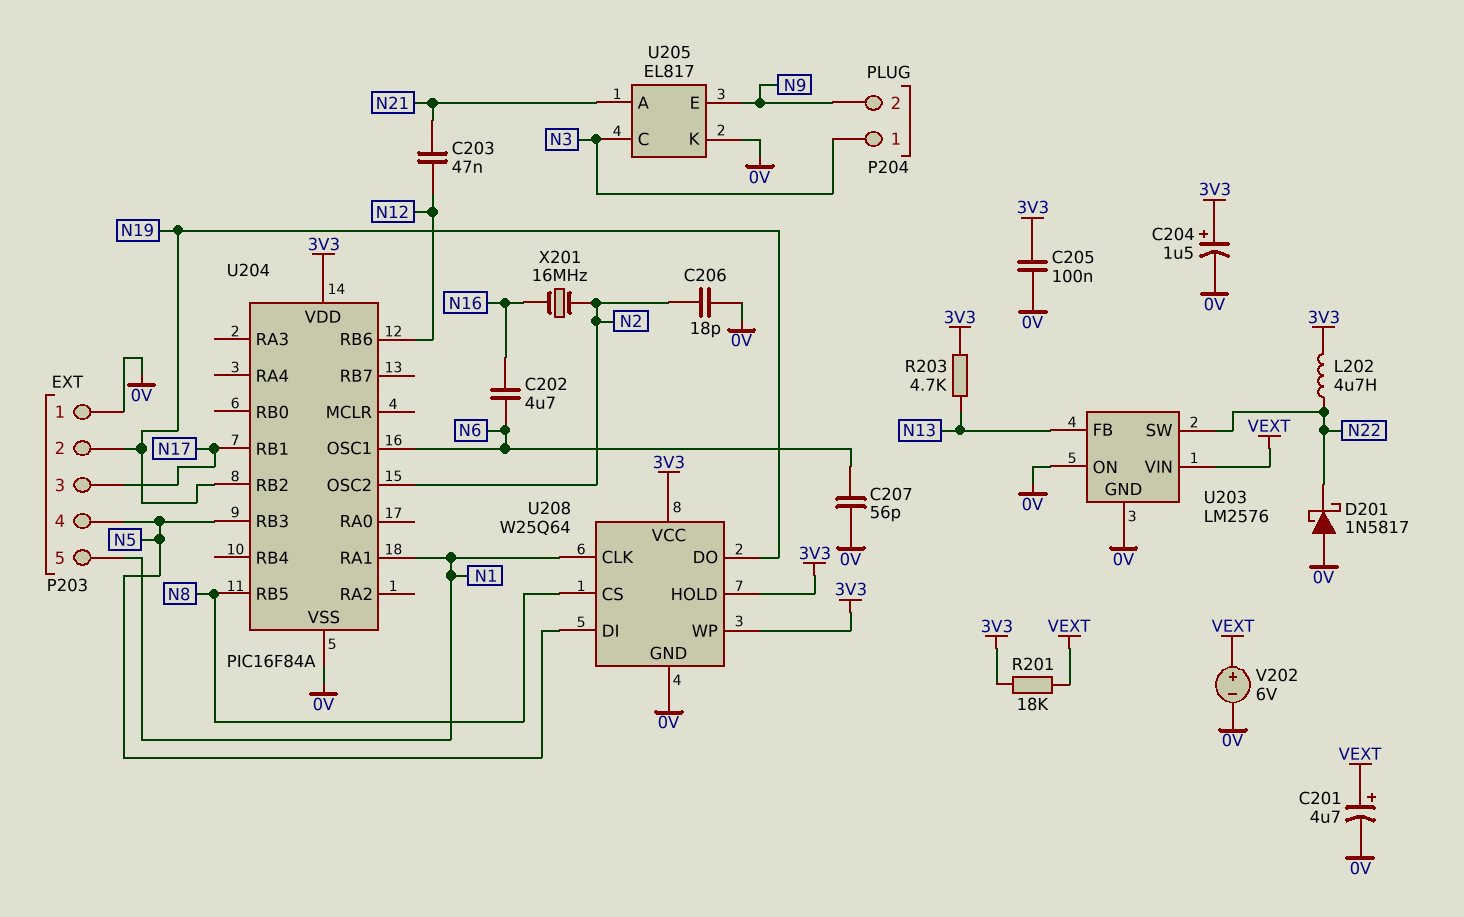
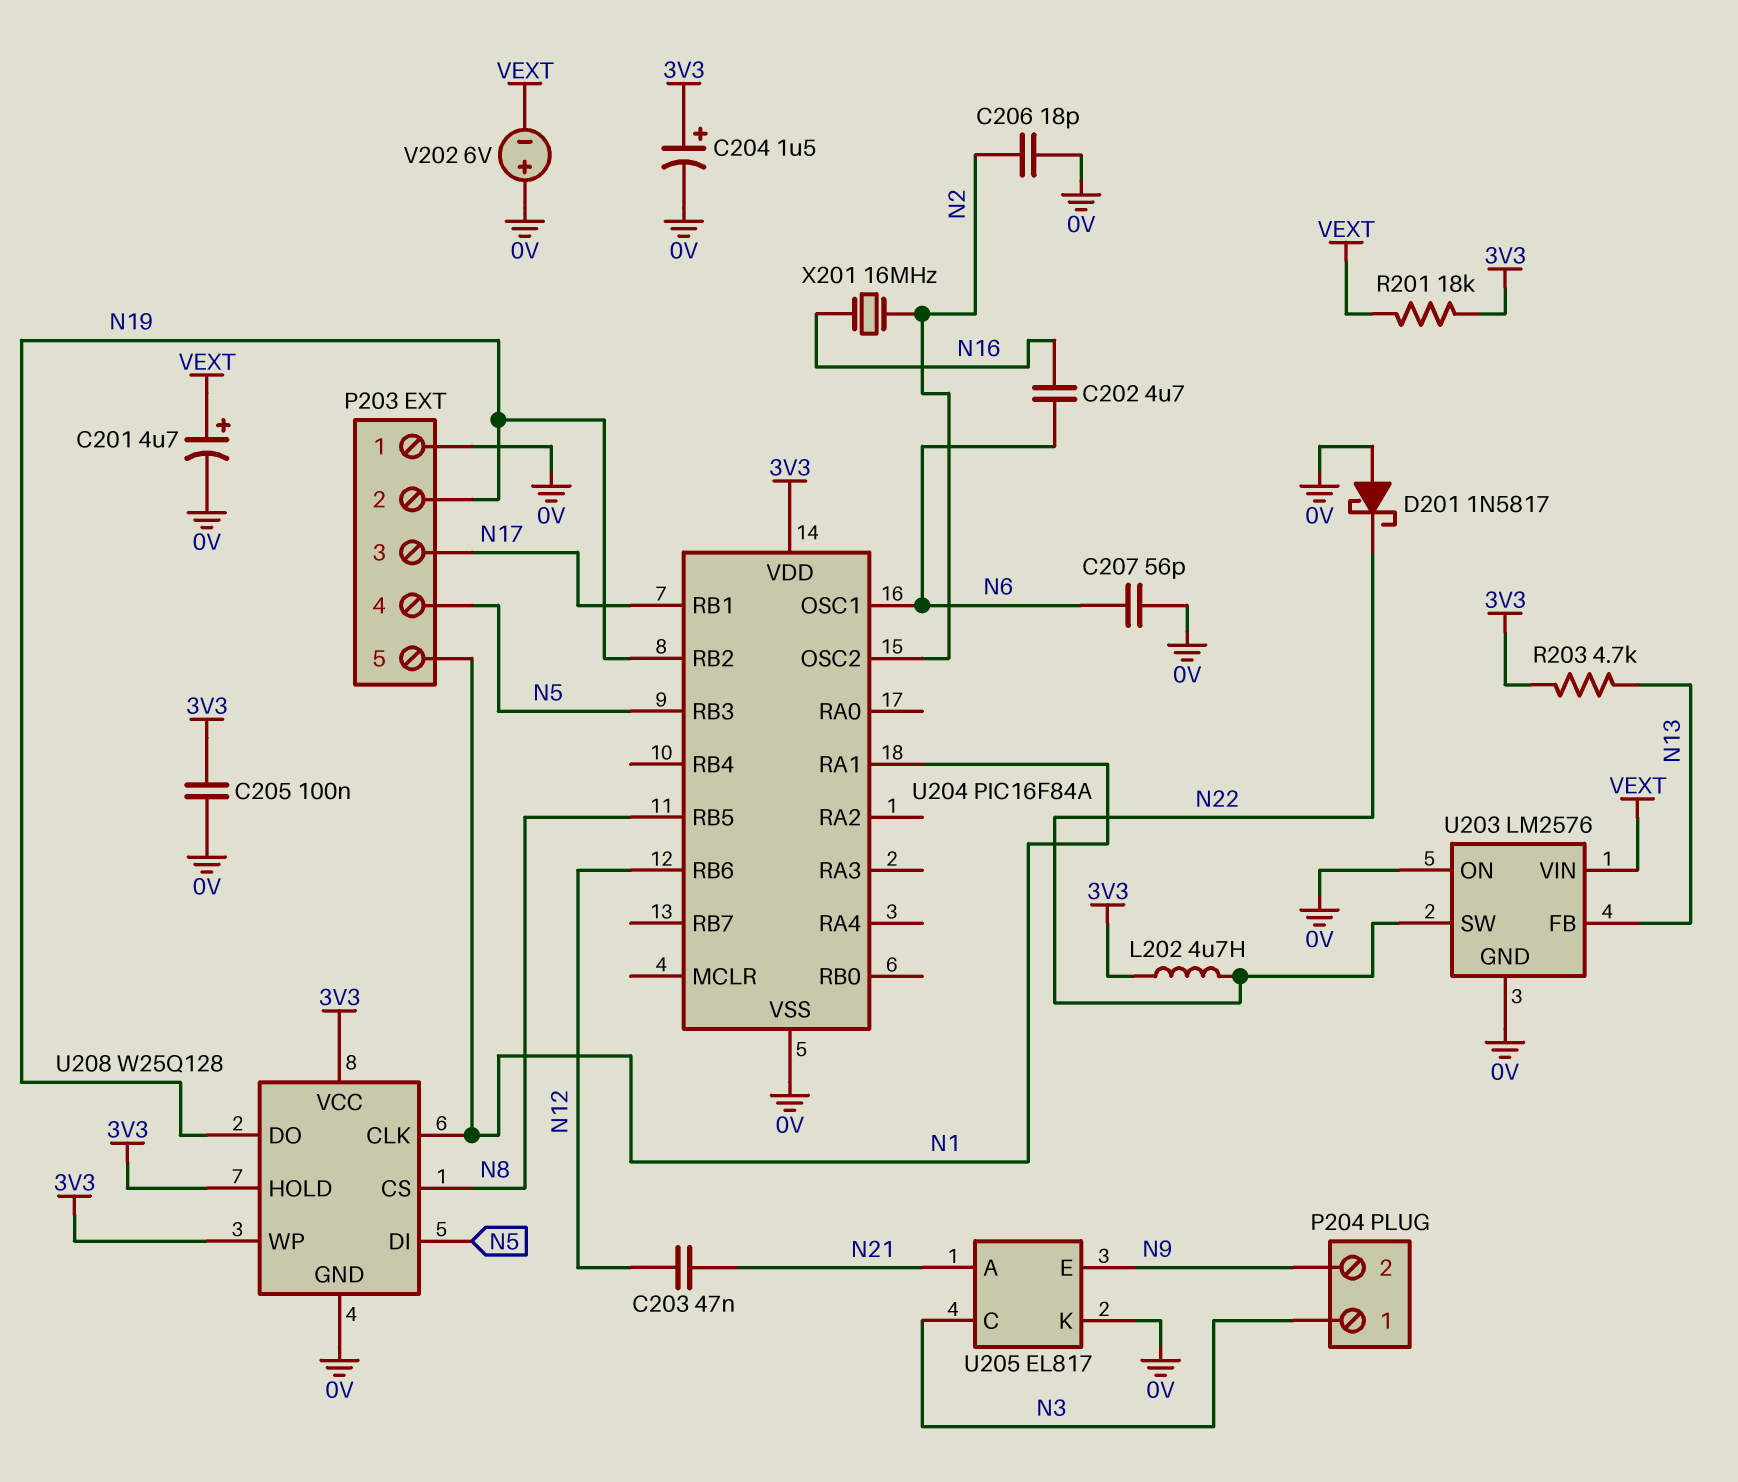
U208: W25Q64 -> W25Q128
V202: 6V (plus VEXT, minus 0V) -> 6V (plus 0V, minus VEXT)

